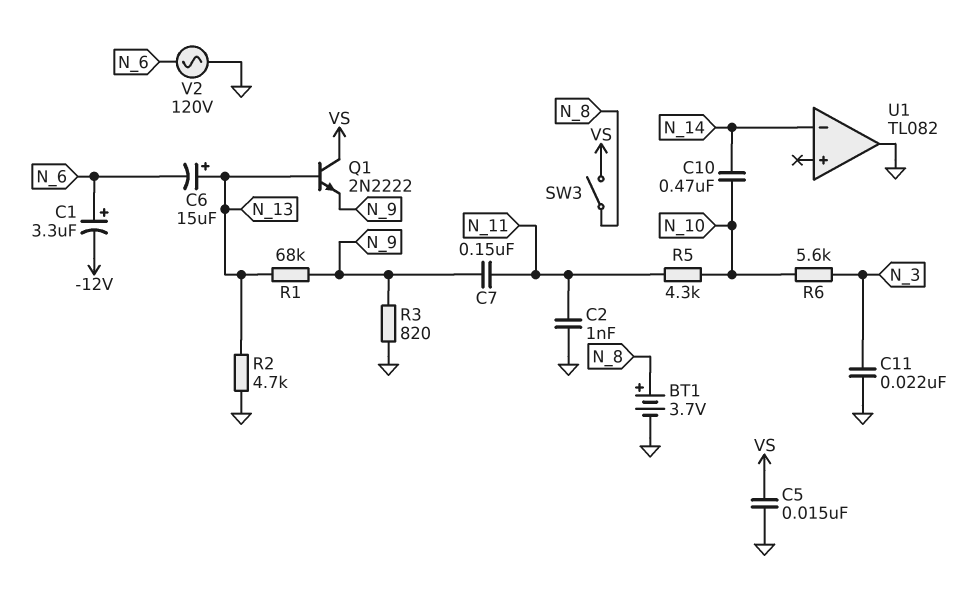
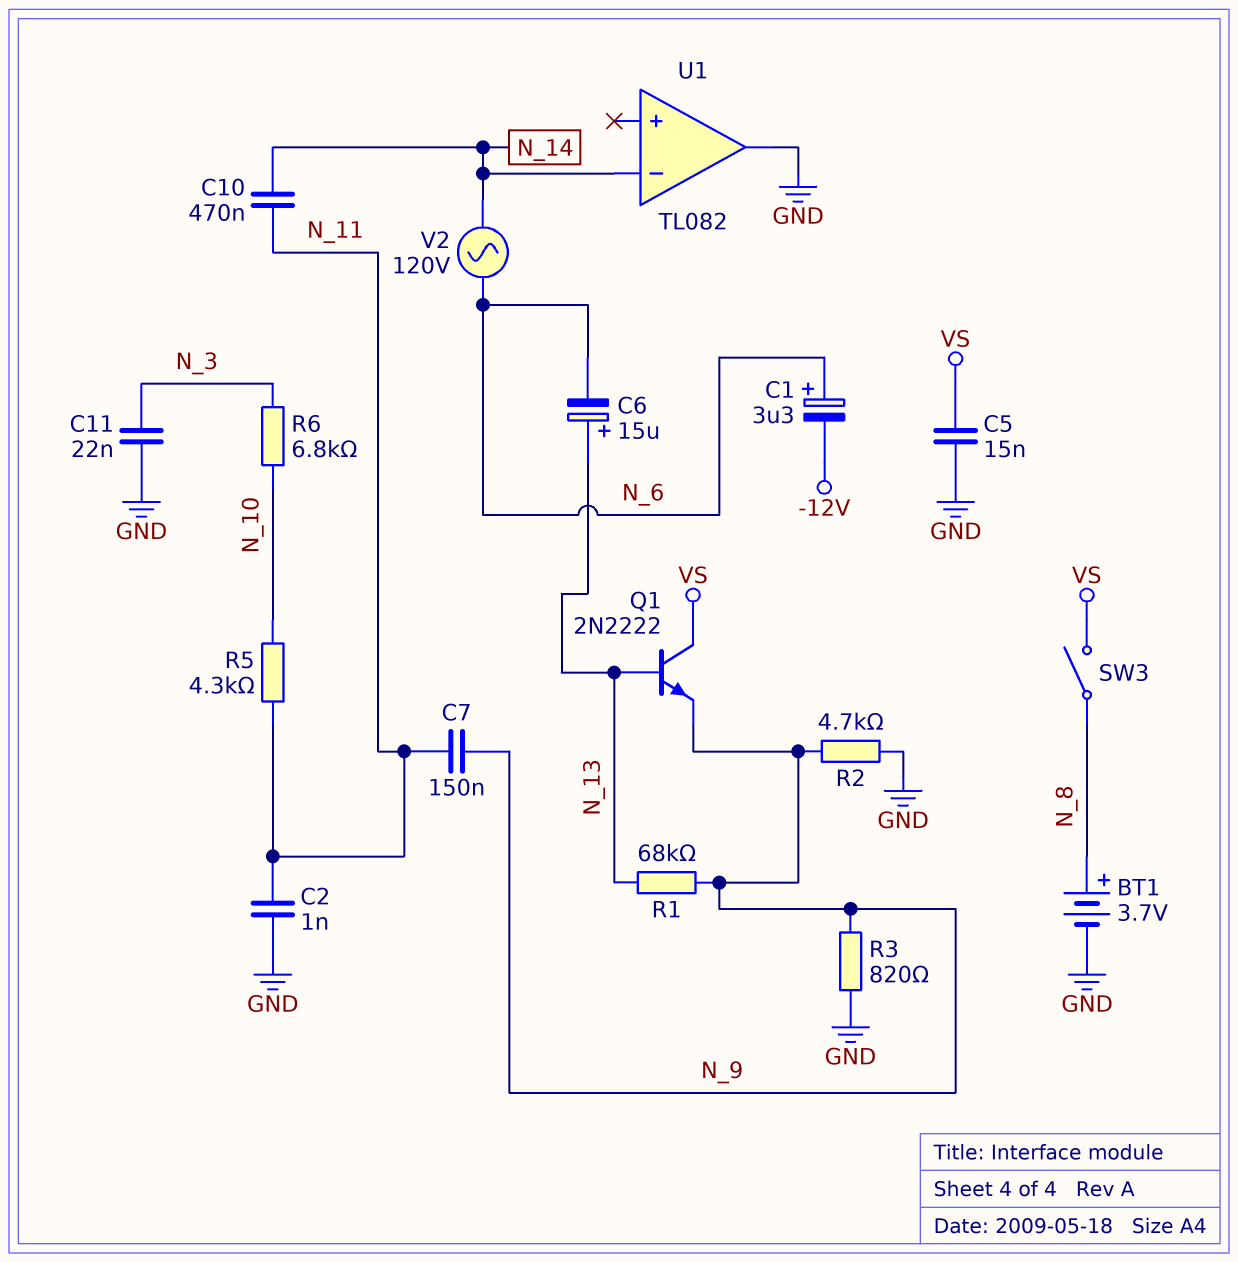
C10: 470nF (N_10, N_14) -> 470nF (N_11, N_14)
R2: 4.7k (GND, N_13) -> 4.7k (GND, N_9)
R6: 5.6k (N_3, N_10) -> 6.8k (N_3, N_10)
V2: AC 120V (GND, N_6) -> AC 120V (N_6, N_14)

